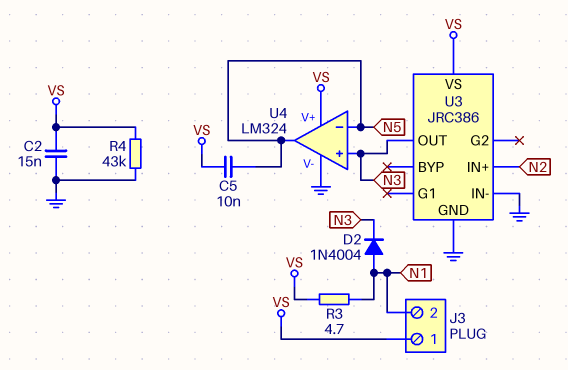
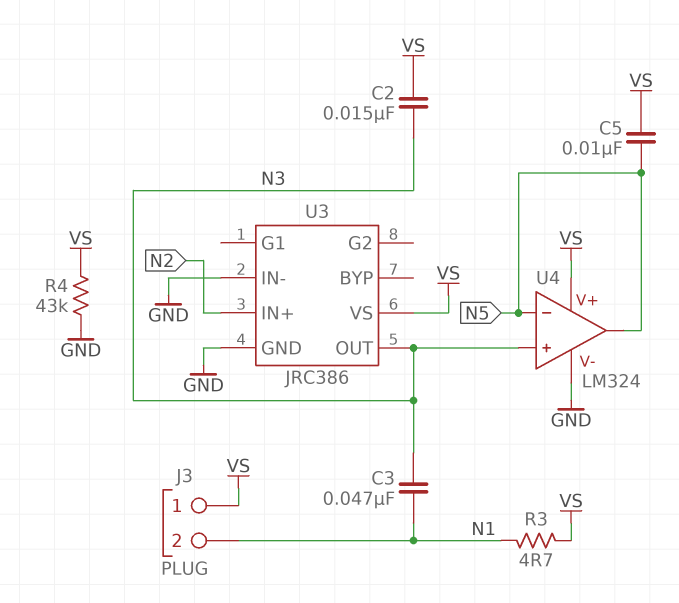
C2: 15nF (GND, VS) -> 15nF (N3, VS)
C3: none -> 47nF (N1, N3)
D2: diode 1N4004 (A N1, K N3) -> none

